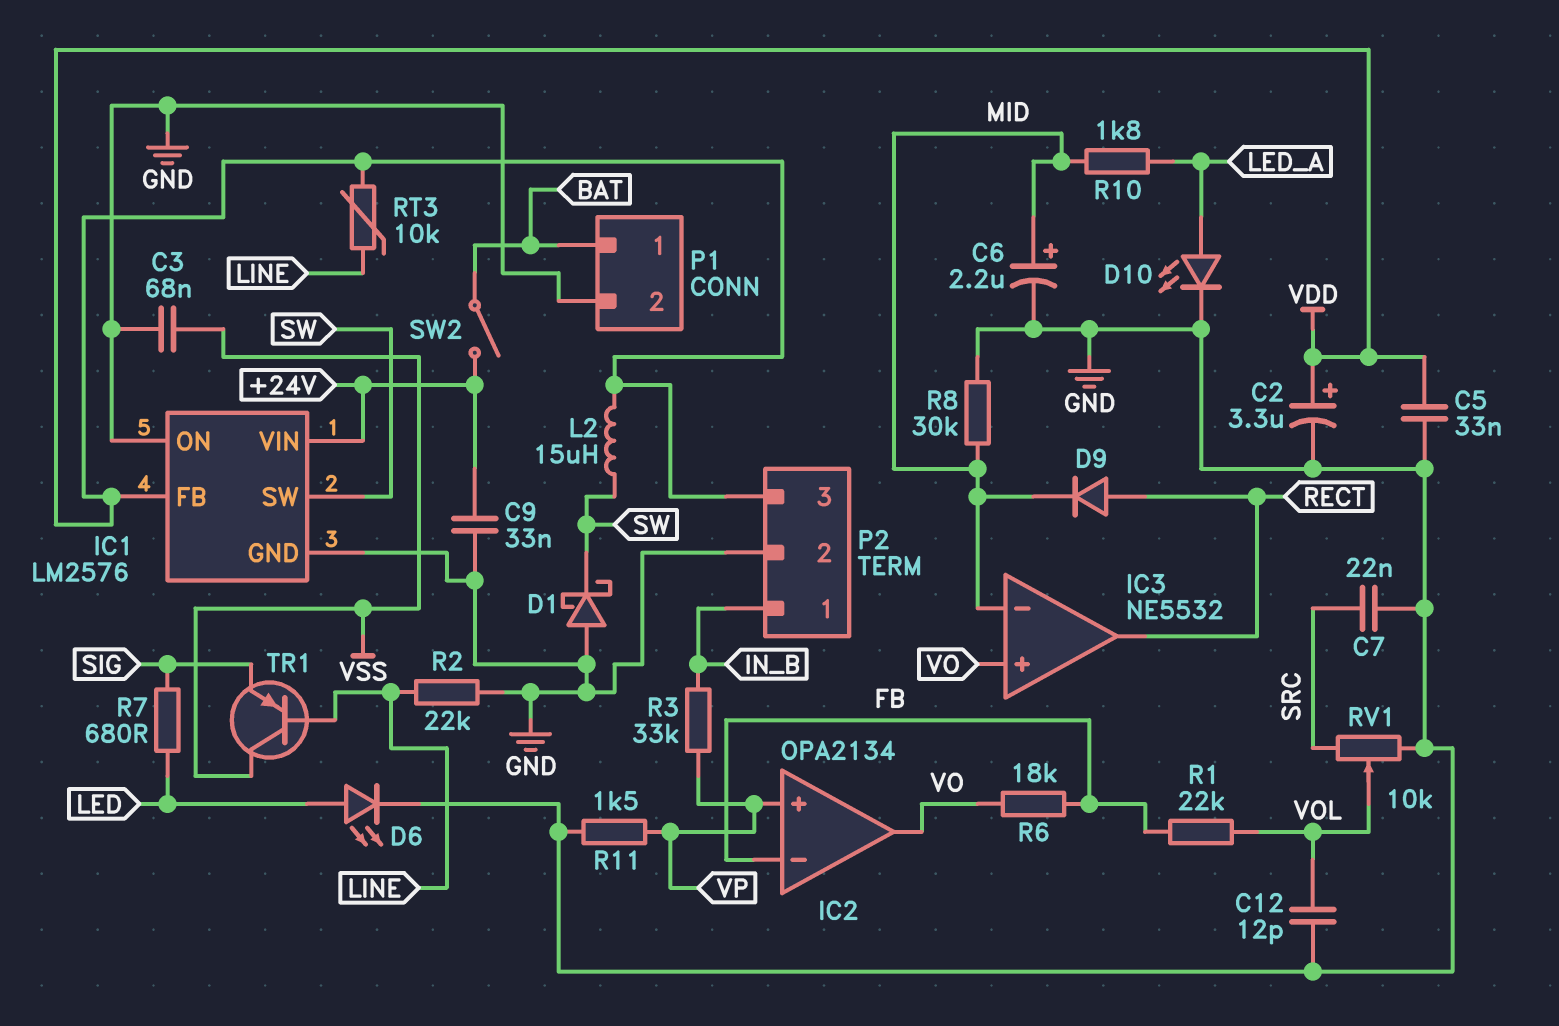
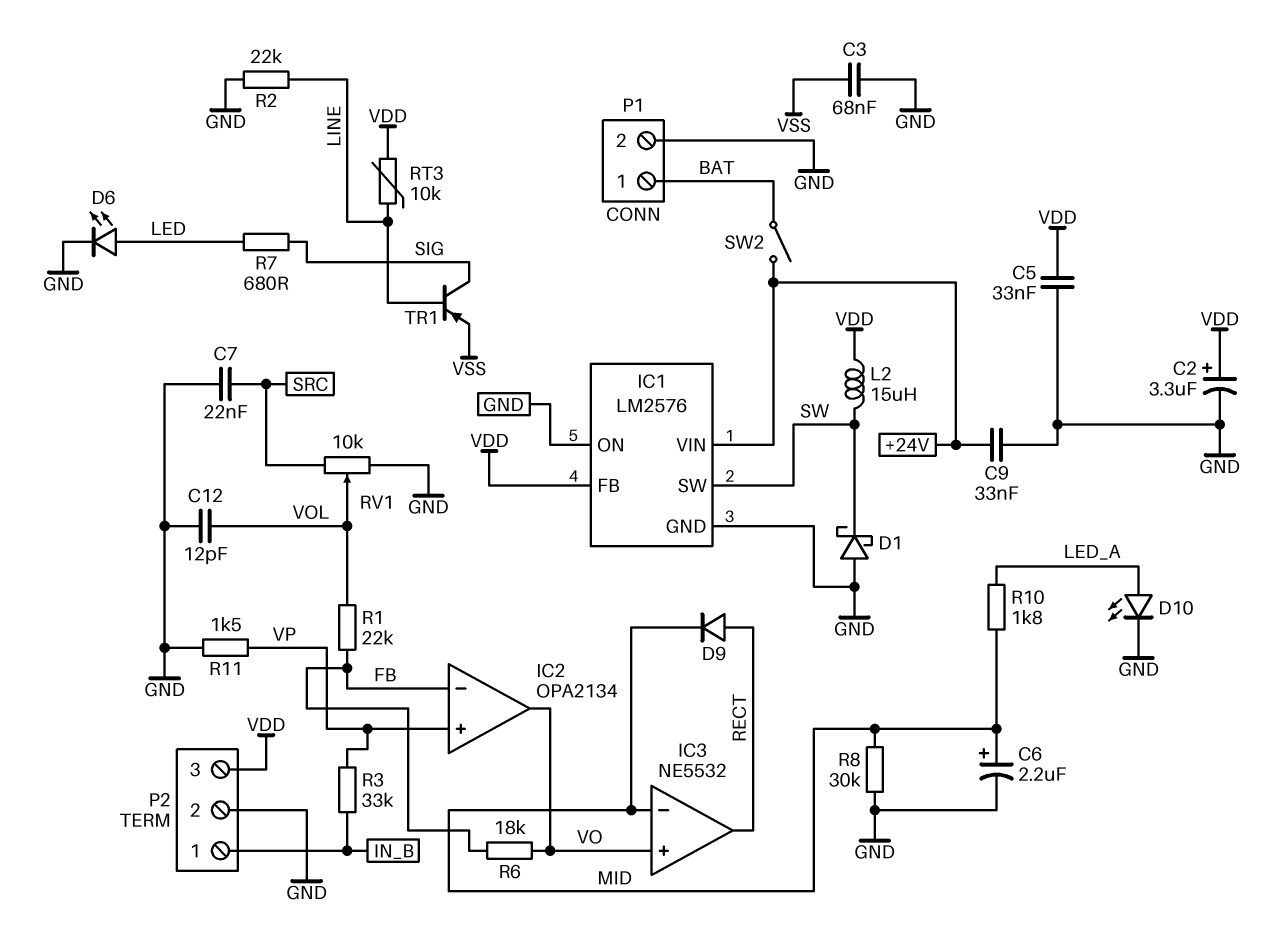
TR1: PNP (B LINE, C VSS, E SIG) -> PNP (B LINE, C SIG, E VSS)

